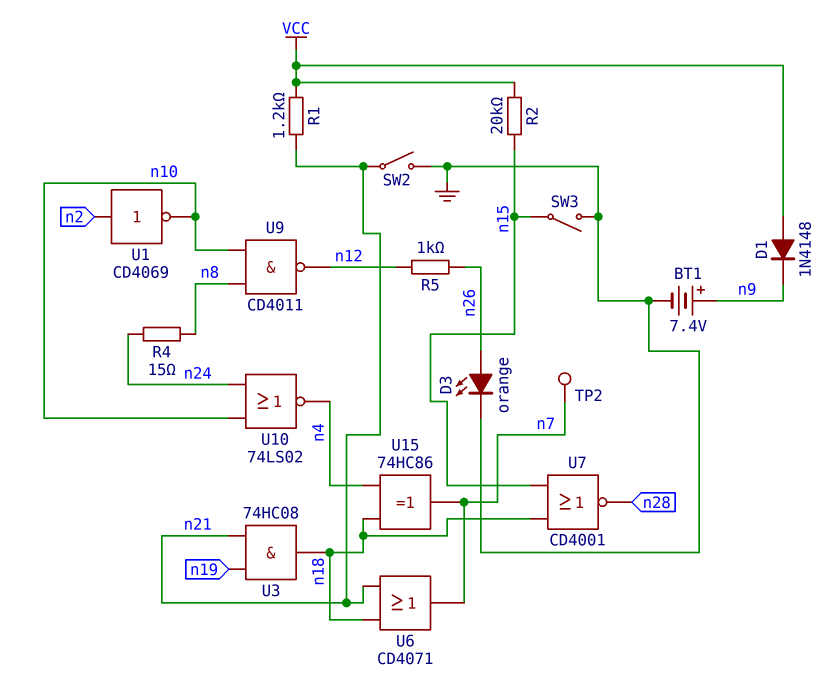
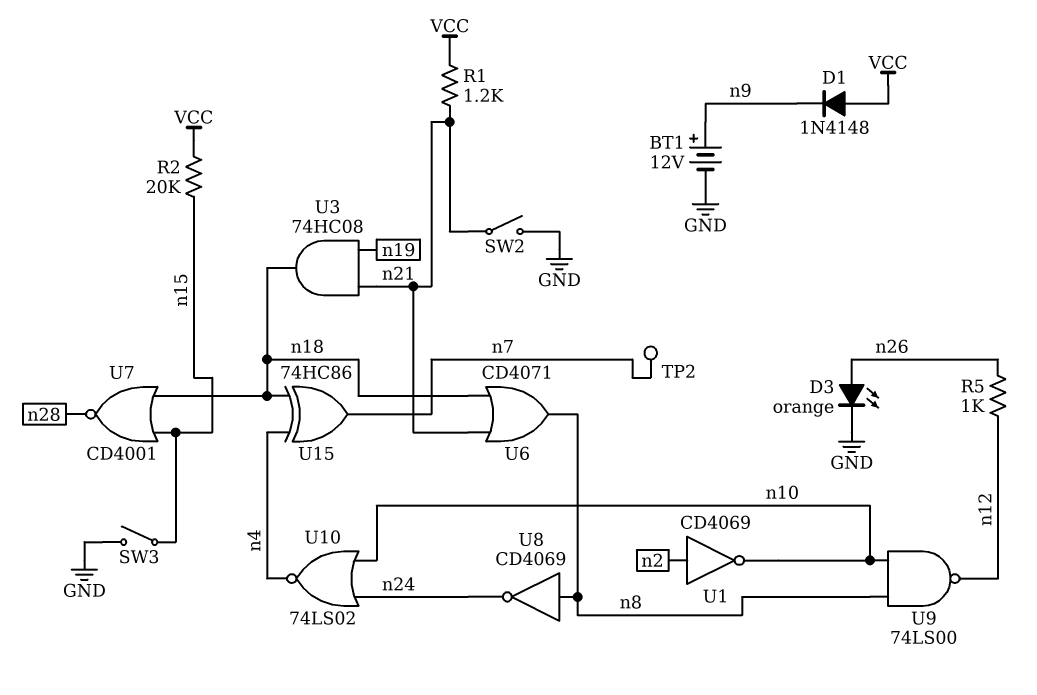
BT1: 7.4V (plus n9, minus GND) -> 12V (plus n9, minus GND)
R4: 15 (n8, n24) -> none
U6: OR CD4071 (in n18, in n21, out n7) -> OR CD4071 (in n18, in n21, out n8)
U8: none -> NOT CD4069 (in n8, out n24)
U9: NAND CD4011 (in n8, in n10, out n12) -> NAND 74LS00 (in n8, in n10, out n12)

